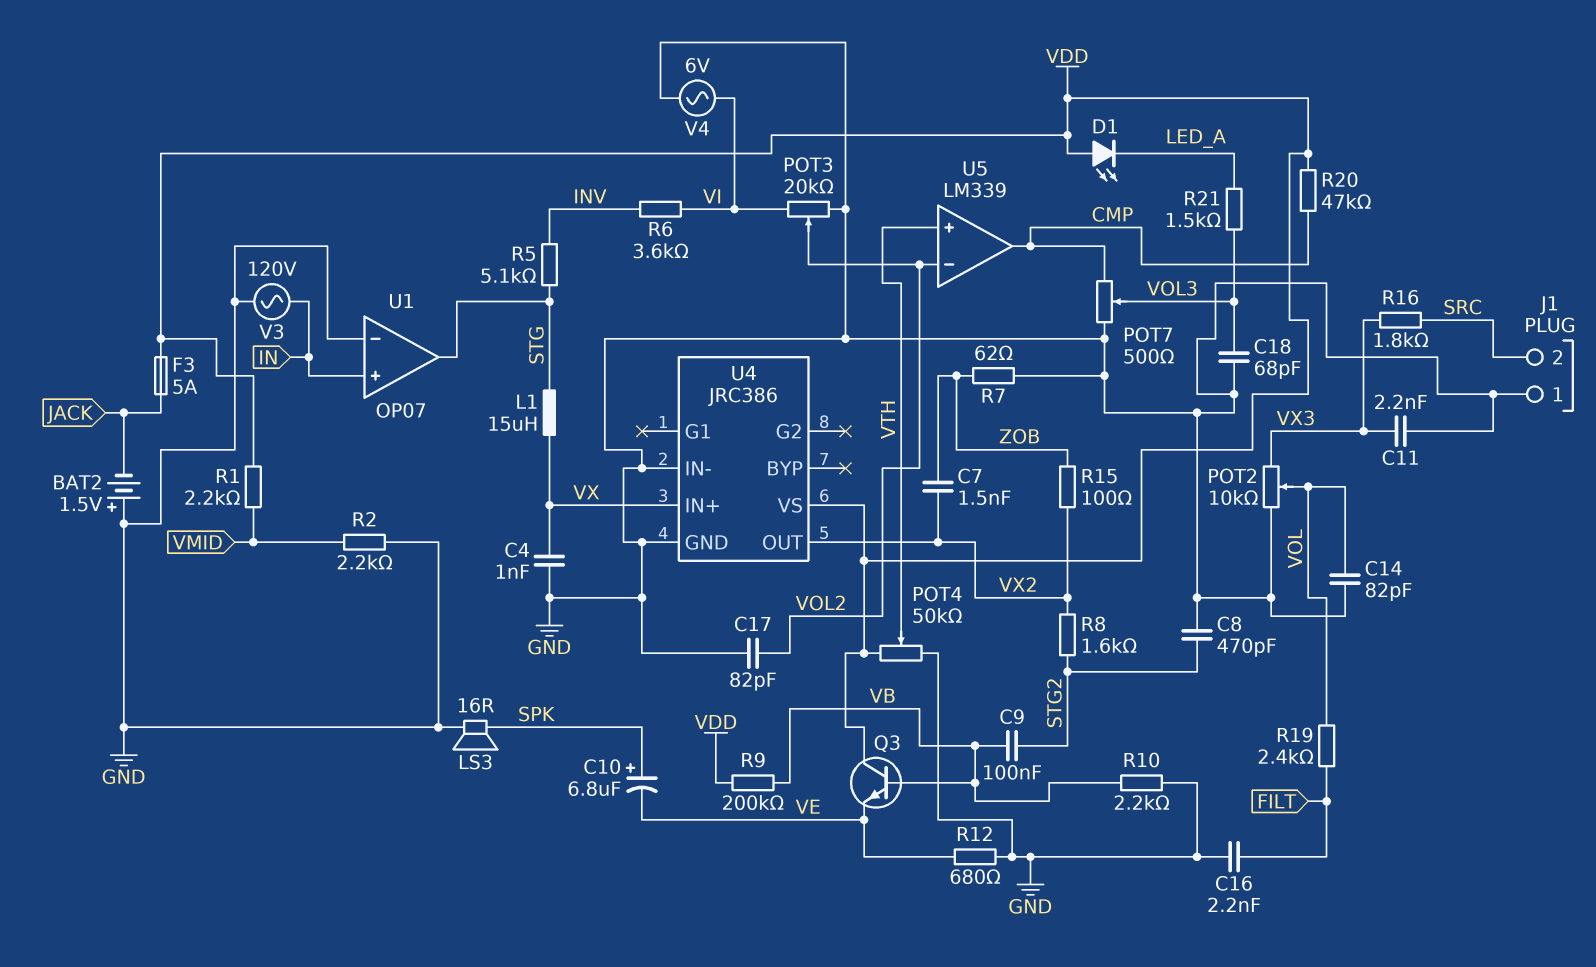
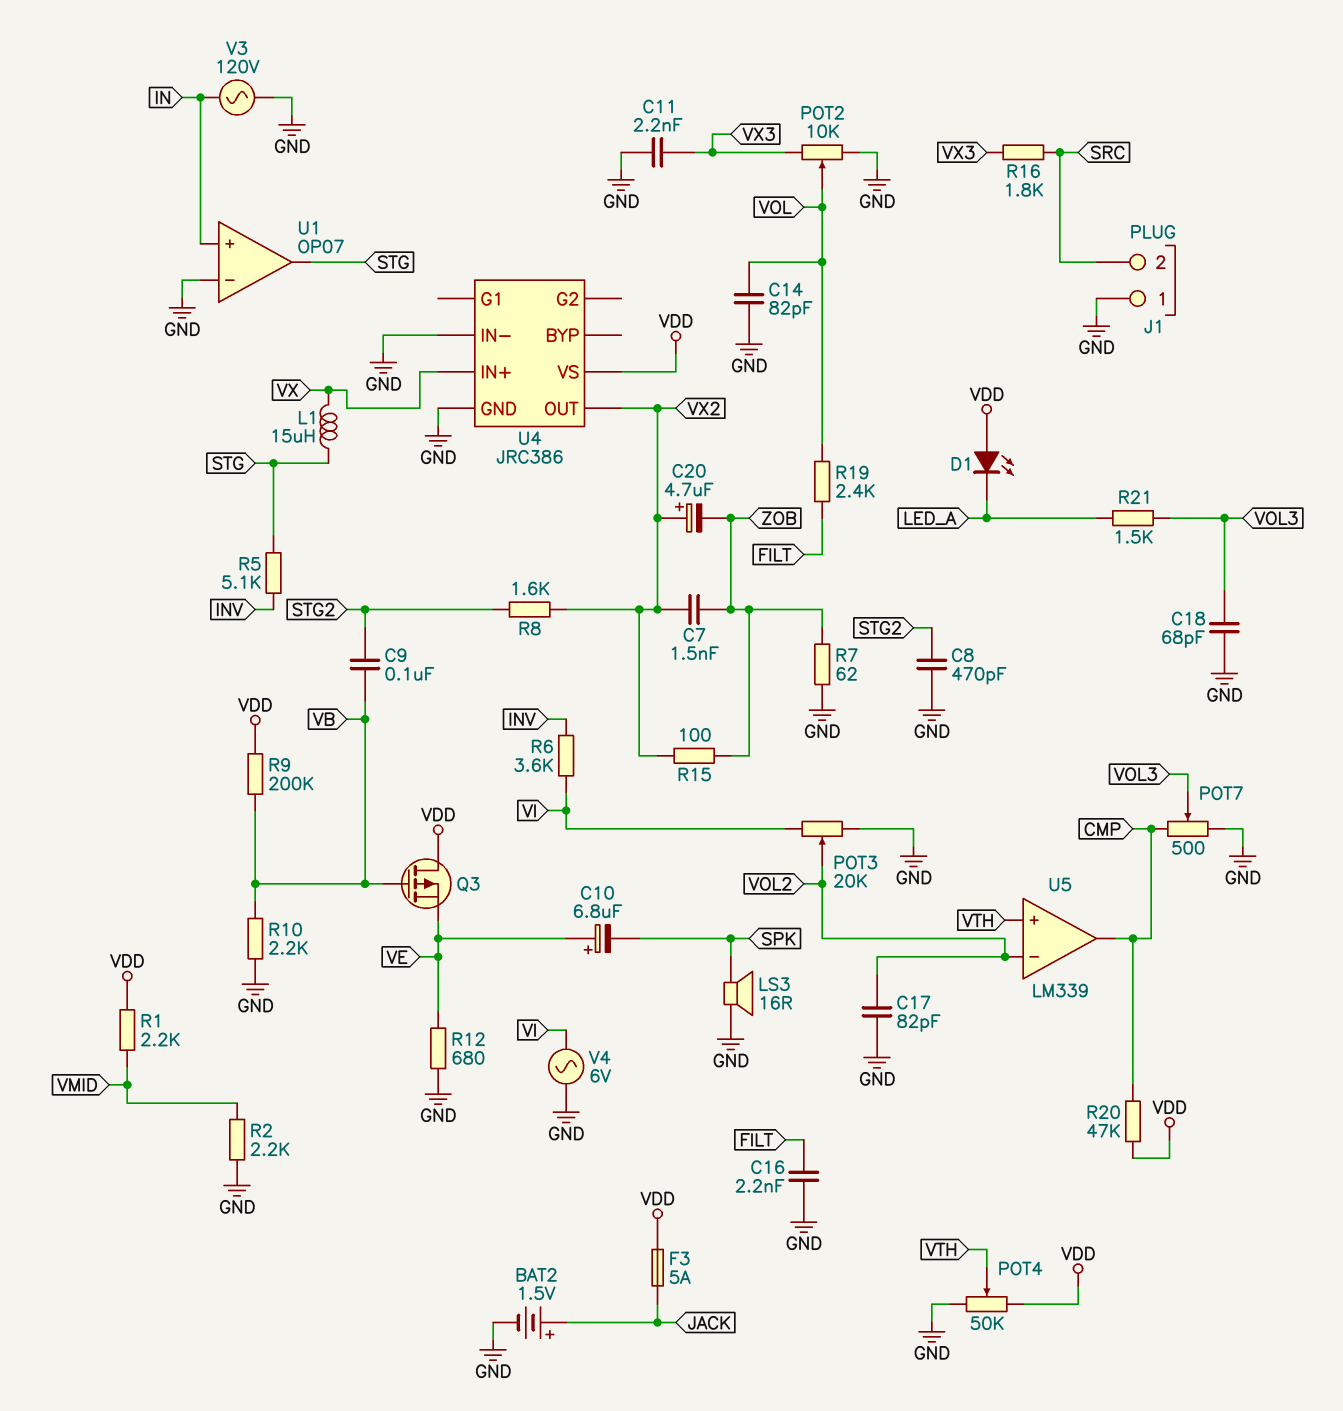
BAT2: 1.5V (plus GND, minus JACK) -> 1.5V (plus JACK, minus GND)
C4: 1nF (GND, VX) -> none
C10: 6.8uF (plus SPK, minus VE) -> 6.8uF (plus VE, minus SPK)
C20: none -> 4.7uF (plus VX2, minus ZOB)
Q3: NPN (B VB, C VDD, E VE) -> PMOS (G VB, D VDD, S VE)

